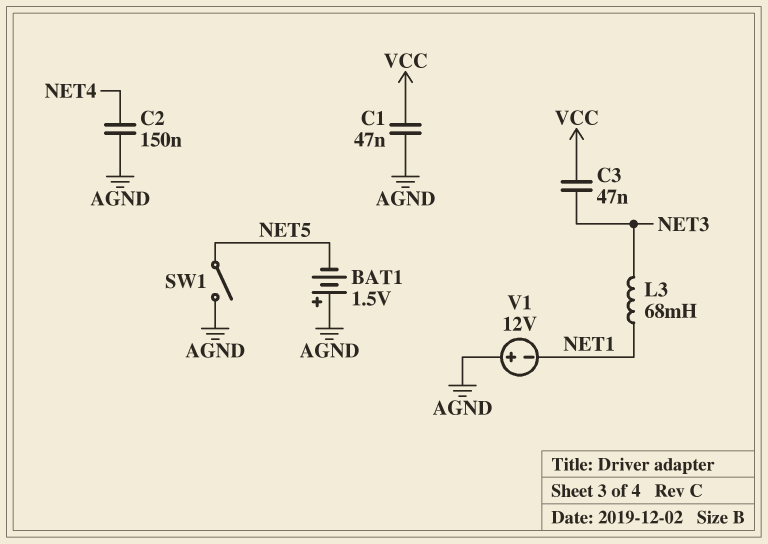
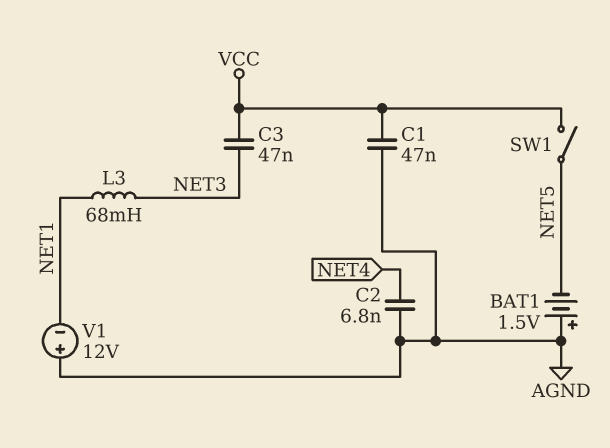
C2: 150nF (AGND, NET4) -> 6.8nF (AGND, NET4)
SW1: switch (AGND, NET5) -> switch (NET5, VCC)

